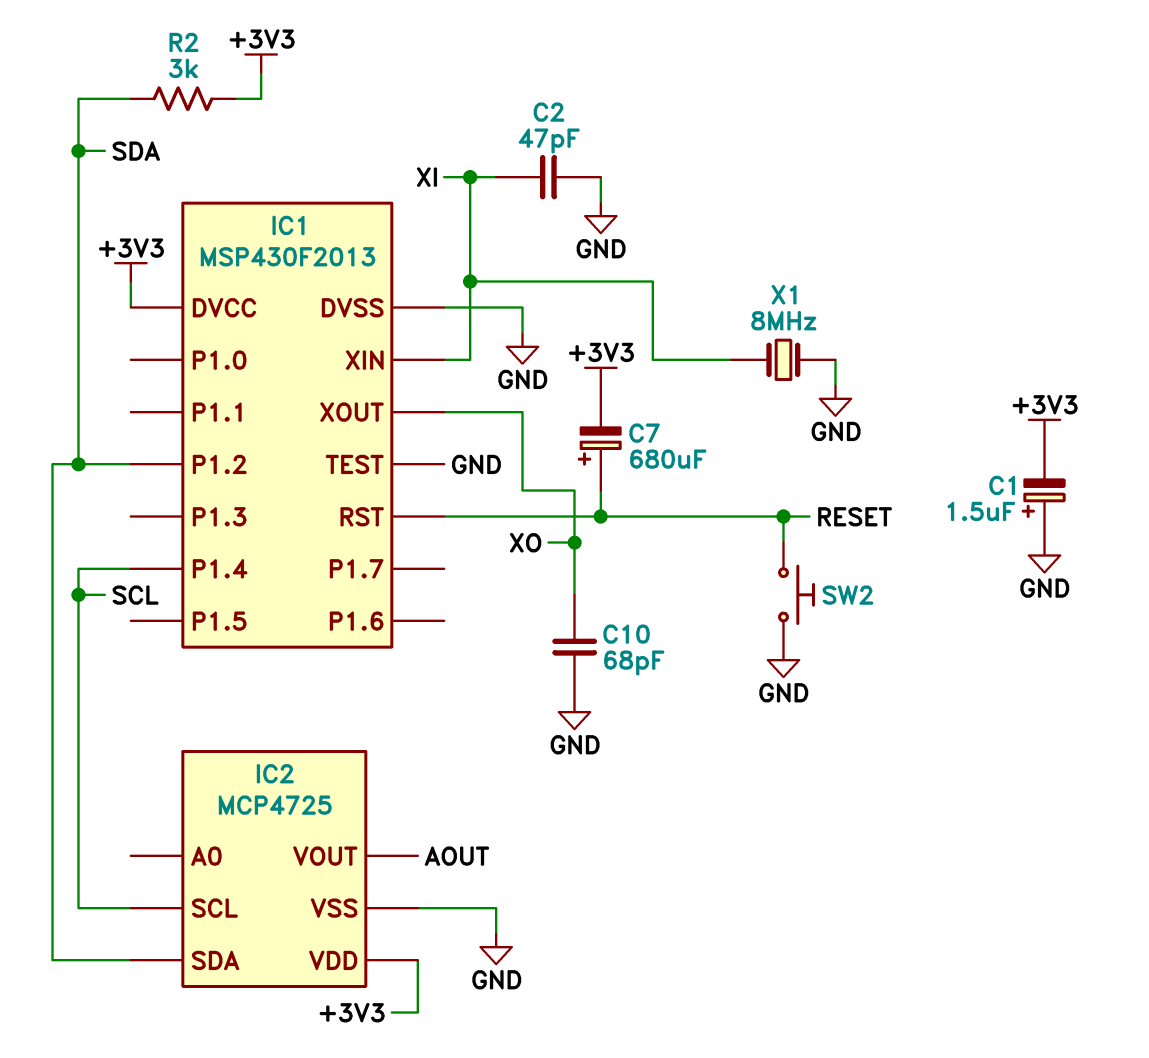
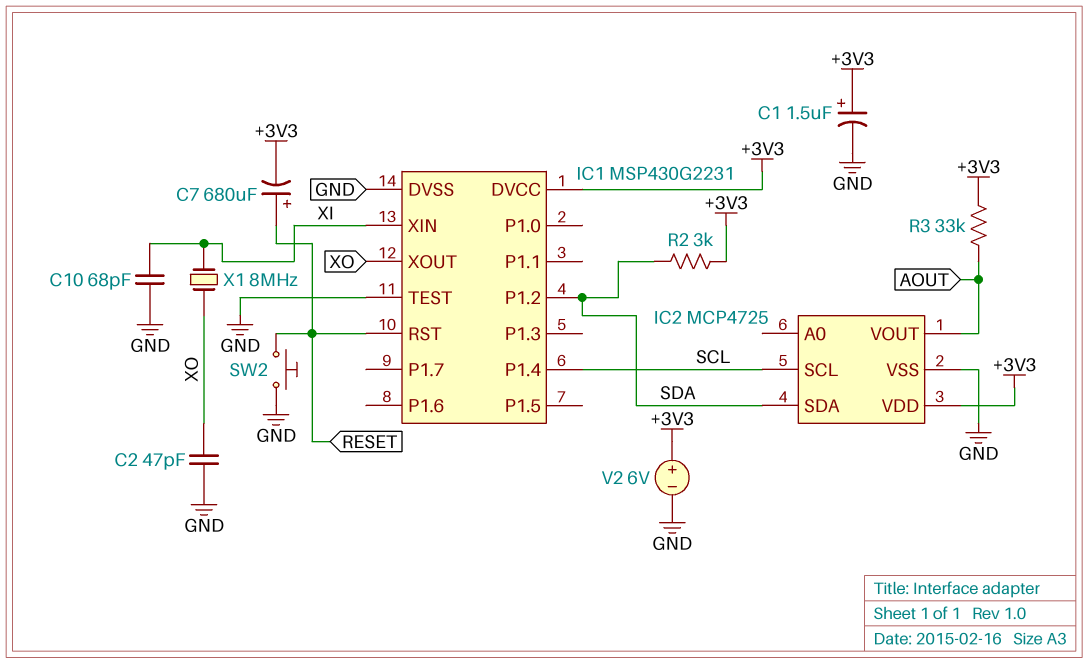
C1: 1.5uF (plus GND, minus +3V3) -> 1.5uF (plus +3V3, minus GND)
C2: 47pF (GND, XI) -> 47pF (GND, XO)
C10: 68pF (GND, XO) -> 68pF (GND, XI)
IC1: MSP430F2013 -> MSP430G2231
R3: none -> 33k (+3V3, AOUT)
V2: none -> 6V (plus +3V3, minus GND)
X1: 8MHz (GND, XI) -> 8MHz (XI, XO)

